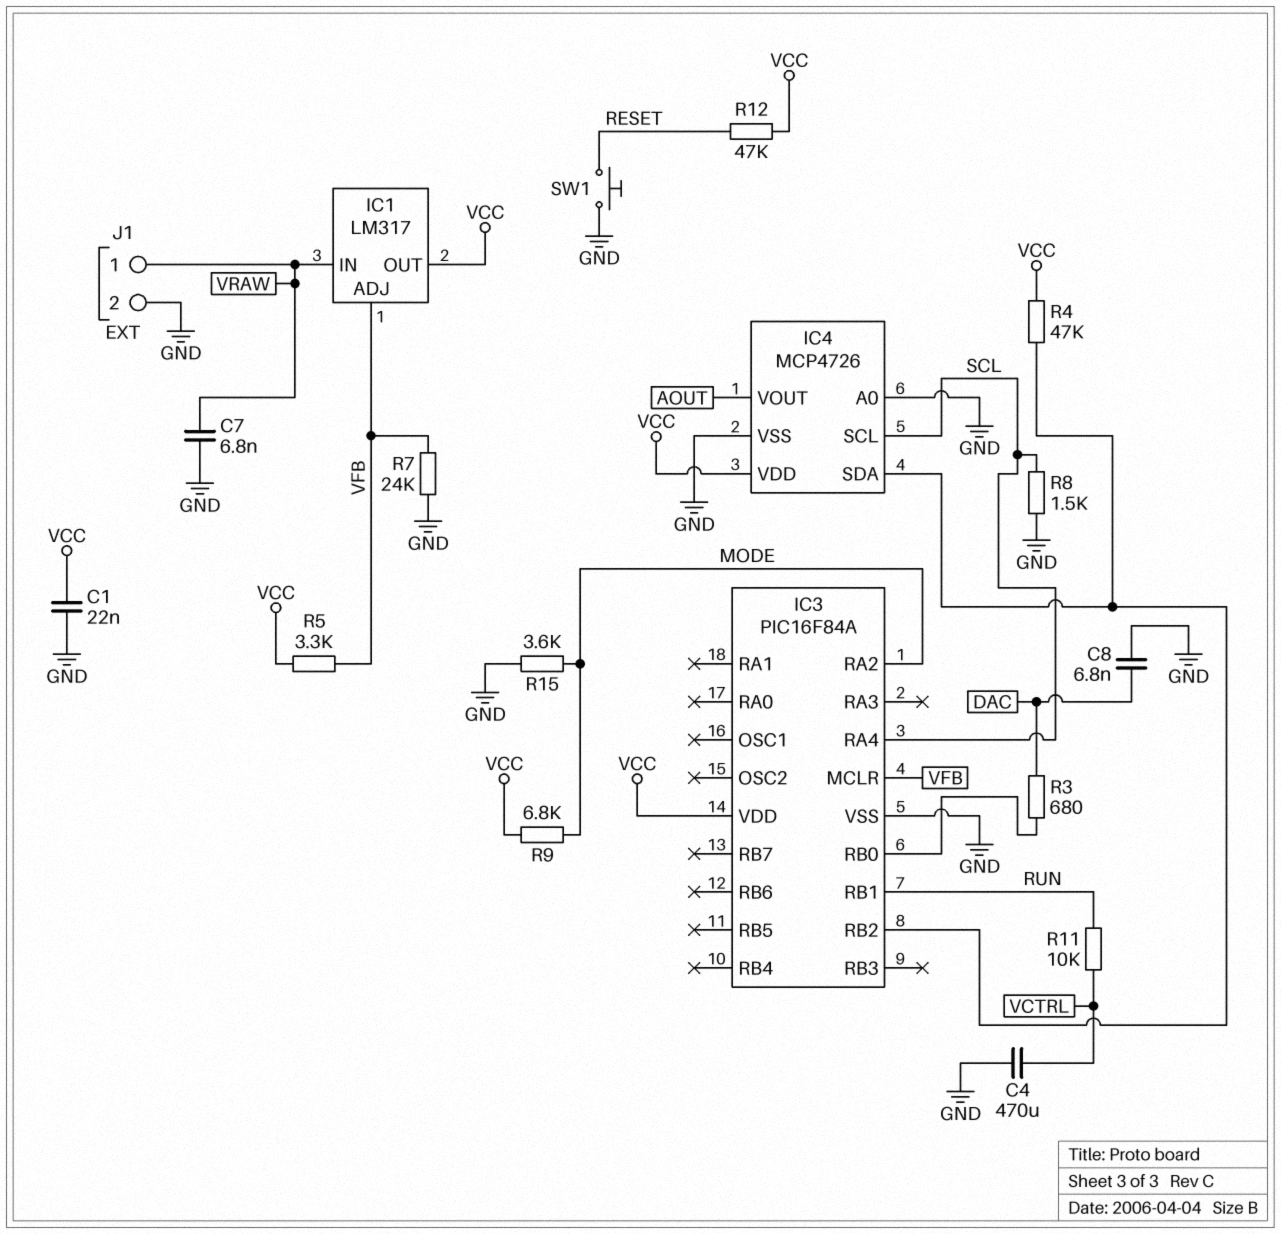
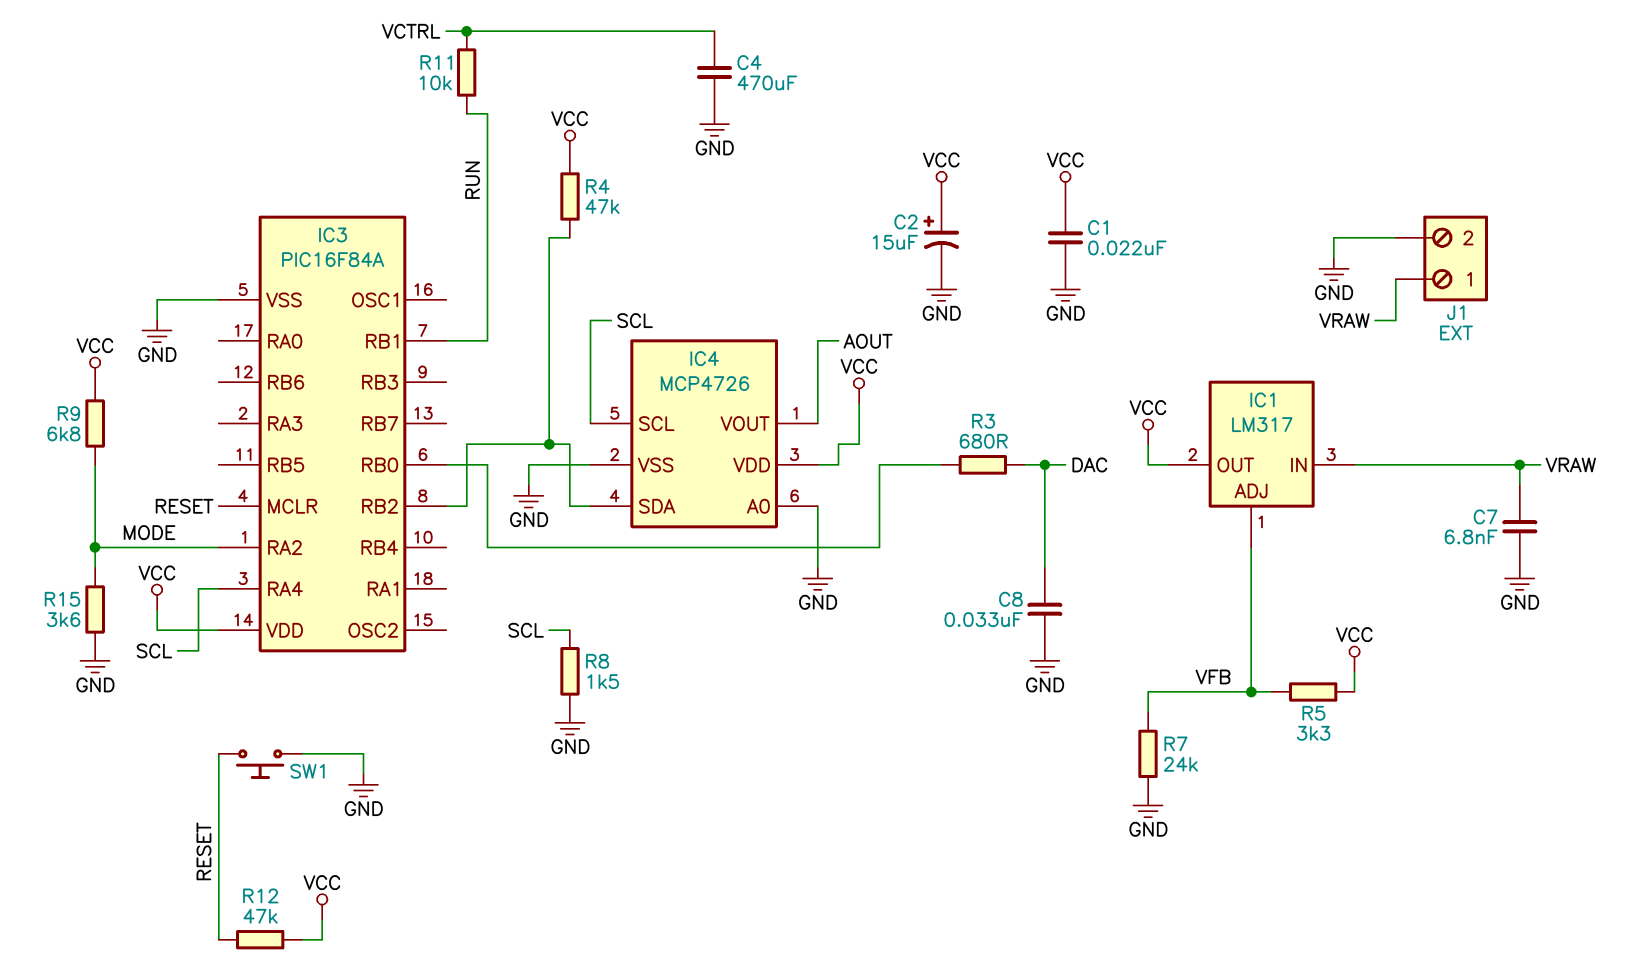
C2: none -> 15uF (plus VCC, minus GND)
C8: 6.8nF (DAC, GND) -> 33nF (DAC, GND)
IC3 pin MCLR: VFB -> RESET

